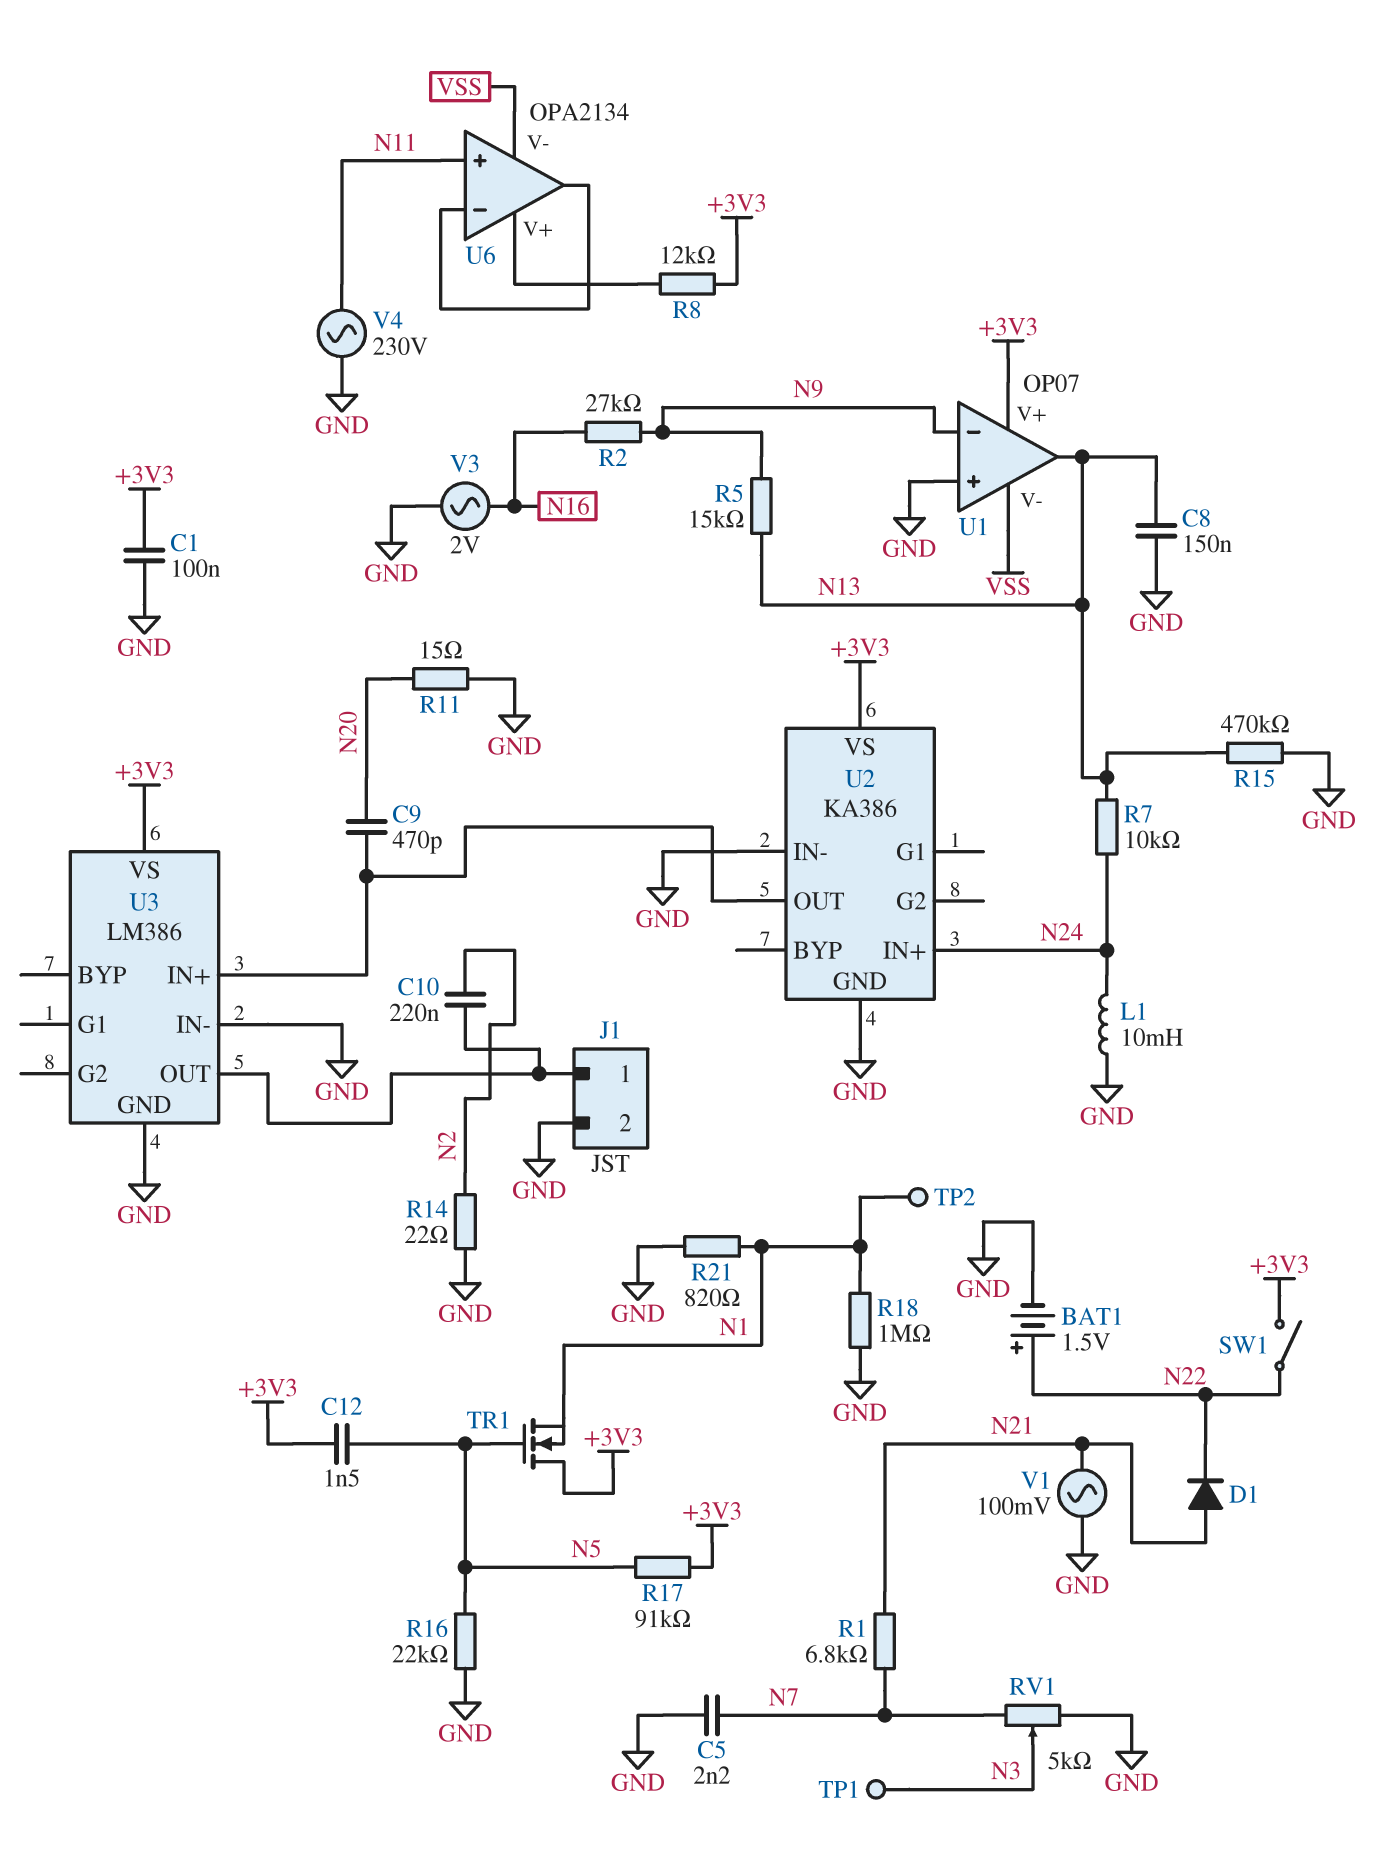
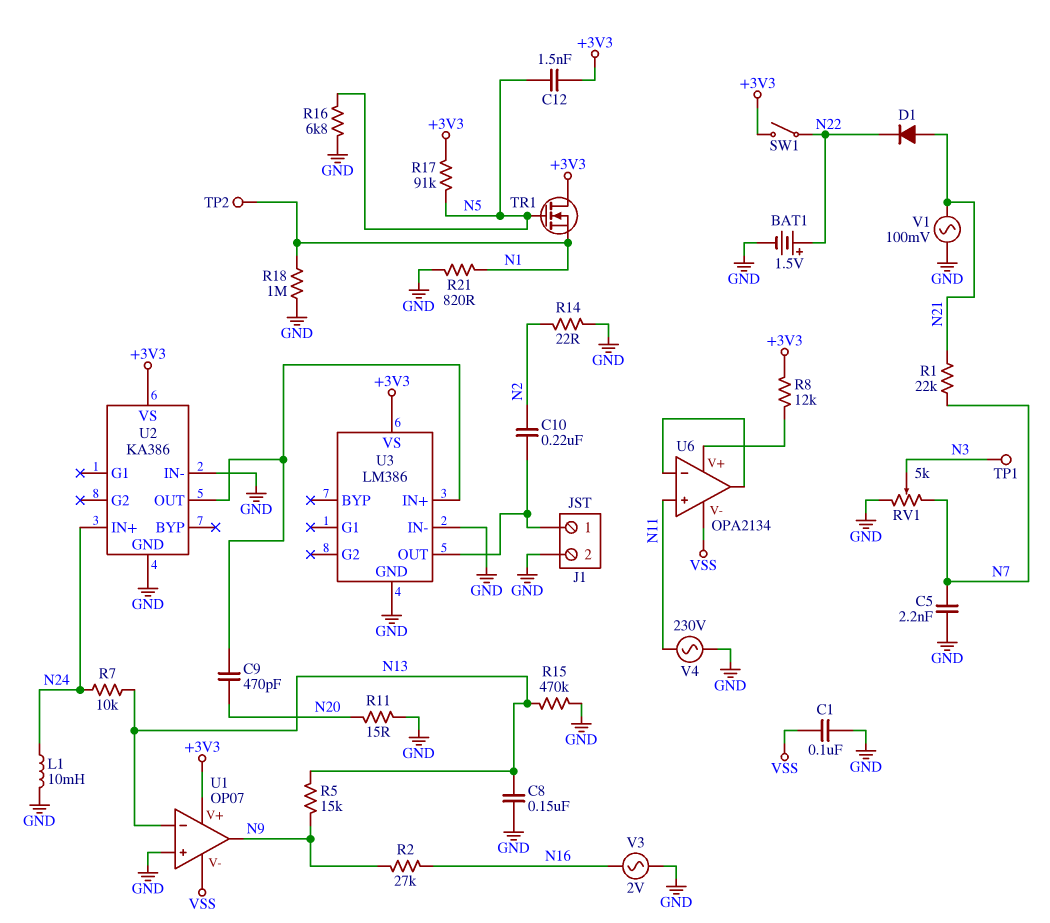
C1: 100nF (+3V3, GND) -> 100nF (GND, VSS)
R1: 6.8k (N7, N21) -> 22k (N7, N21)
R16: 22k (GND, N5) -> 6.8k (GND, N5)
U1 pin in-: N9 -> N13
U1 pin out: N13 -> N9

